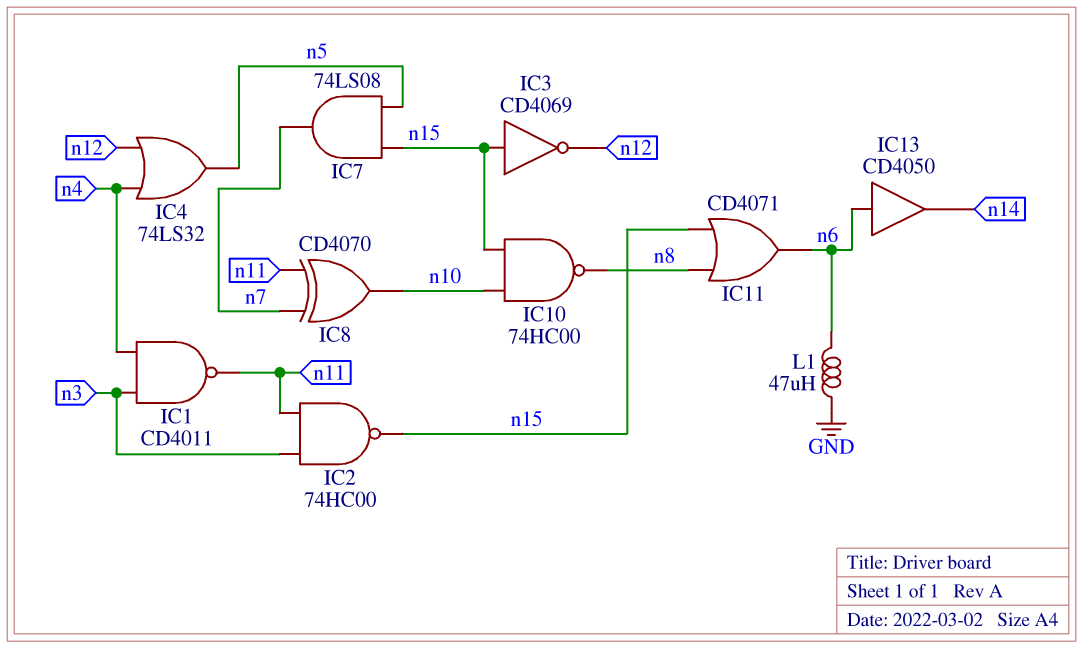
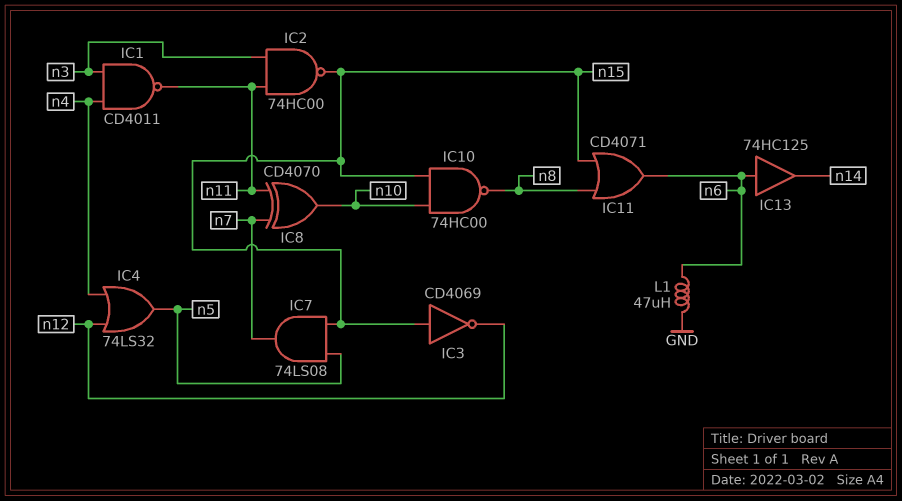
IC13: buffer CD4050 (in n6, out n14) -> buffer 74HC125 (in n6, out n14)

